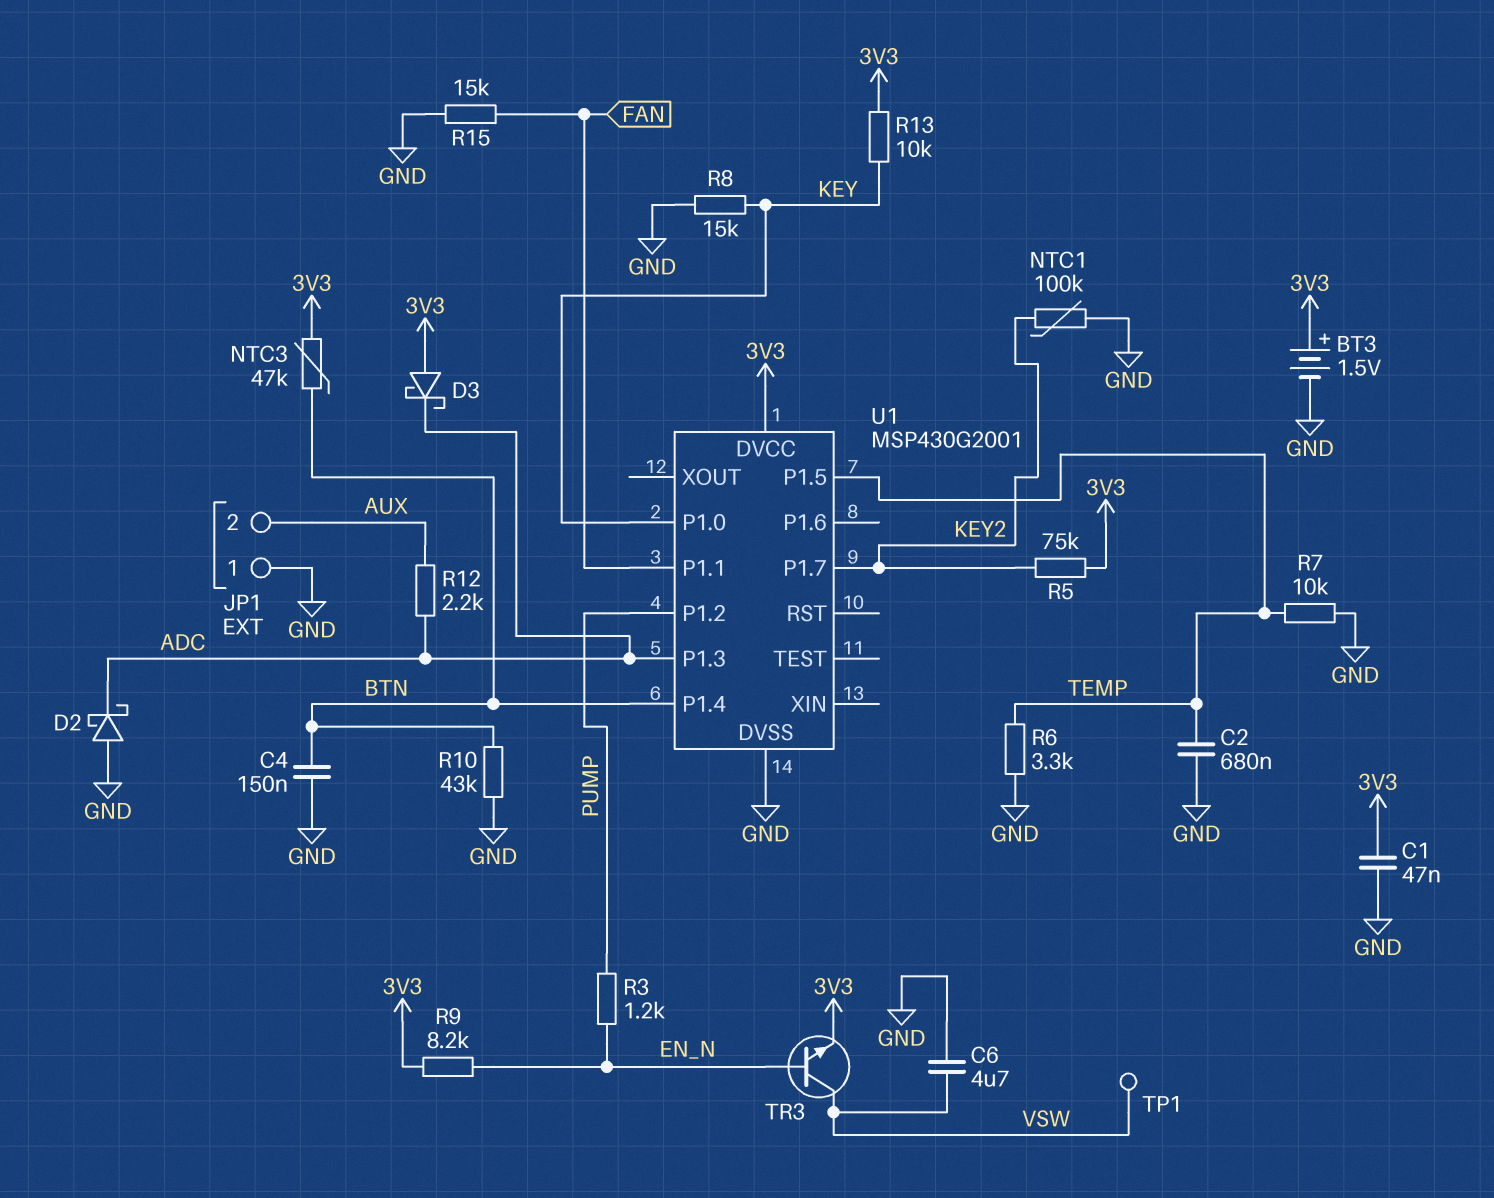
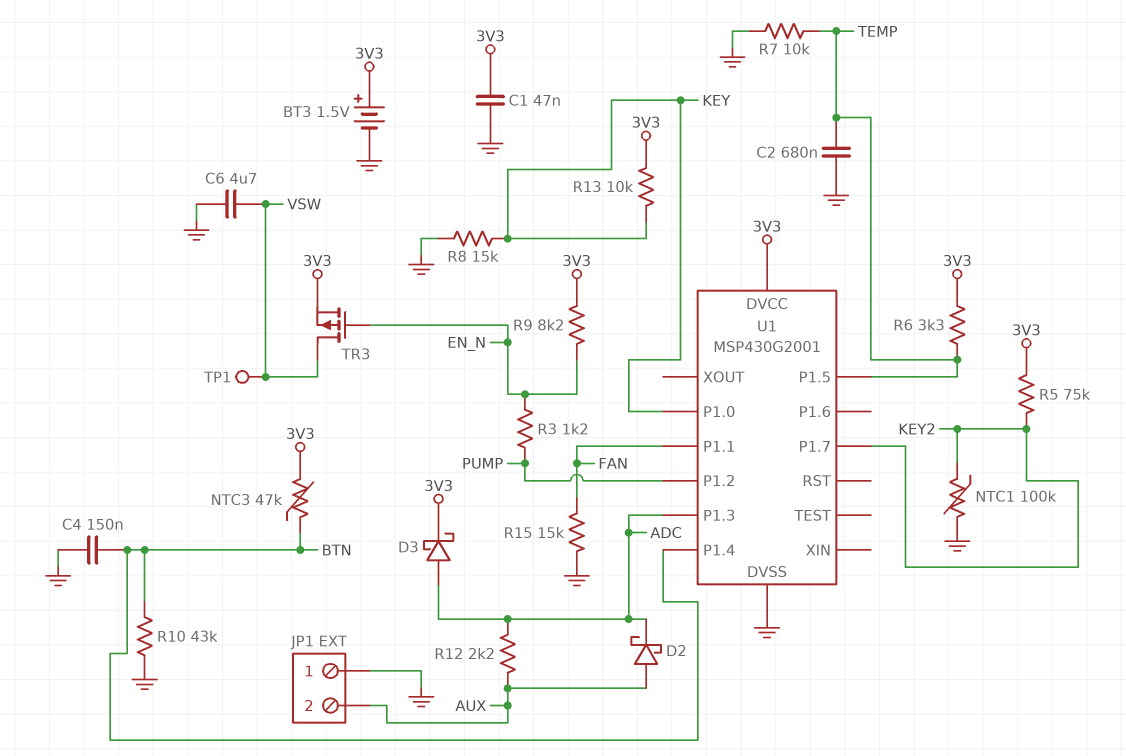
D2: schottky (A GND, K ADC) -> schottky (A AUX, K ADC)
D3: schottky (A 3V3, K ADC) -> schottky (A ADC, K 3V3)
R6: 3.3k (GND, TEMP) -> 3.3k (3V3, TEMP)
TR3: NPN (B EN_N, C VSW, E 3V3) -> PMOS (G EN_N, D VSW, S 3V3)

